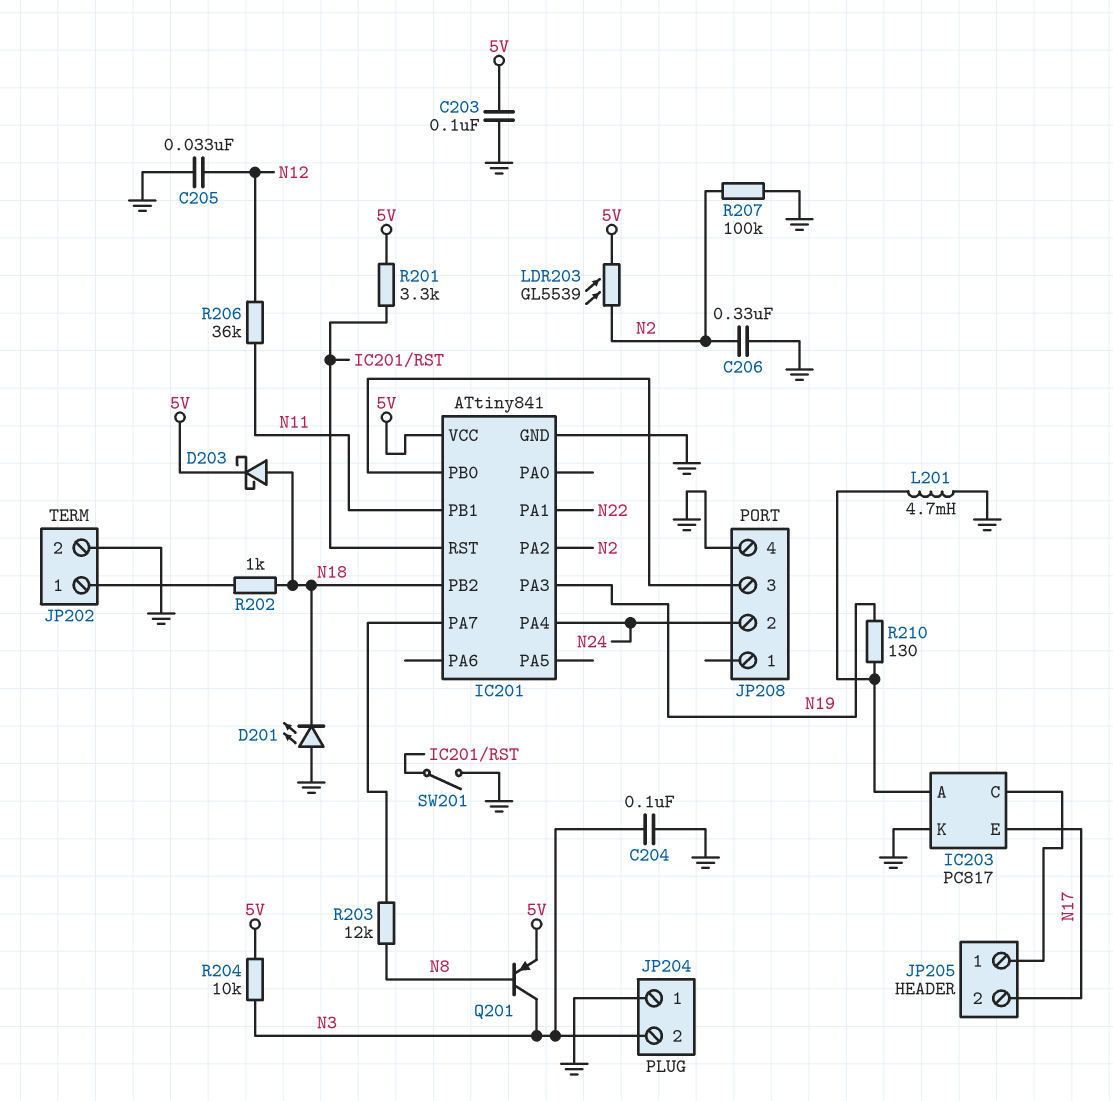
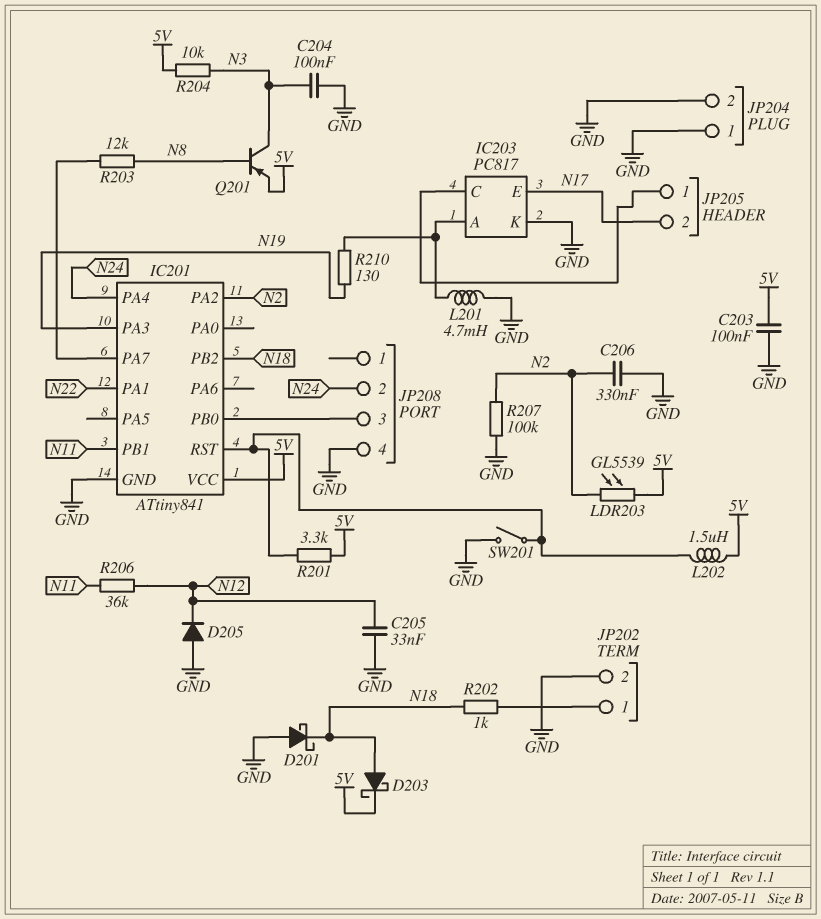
D201: LED (A GND, K N18) -> schottky (A GND, K N18)
D205: none -> diode (A GND, K N12)
JP204 pin 2: N3 -> GND
L202: none -> 1.5uH (5V, IC201/RST)

